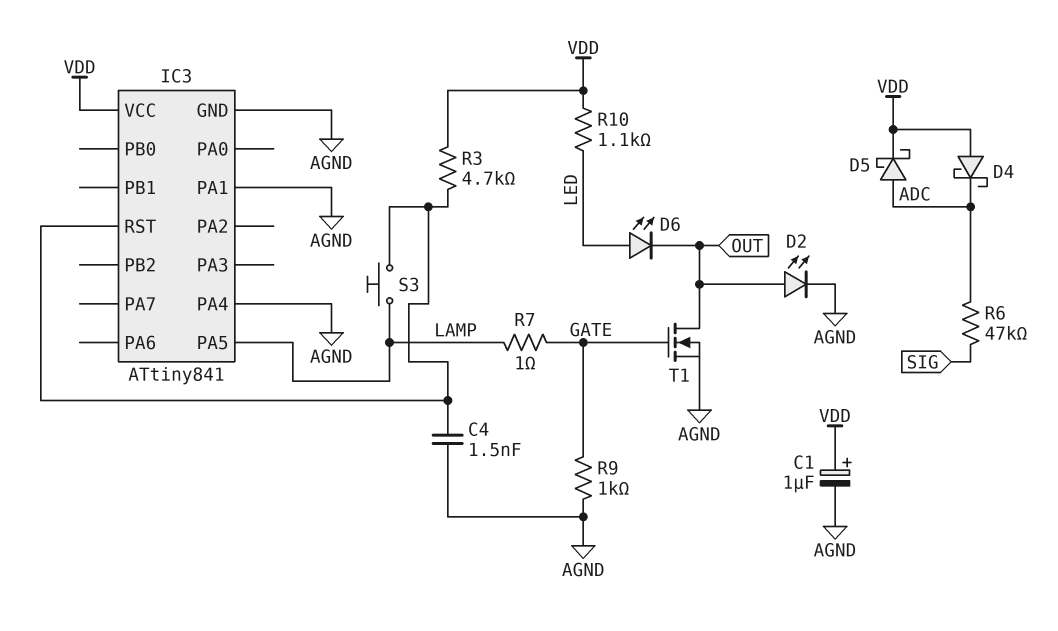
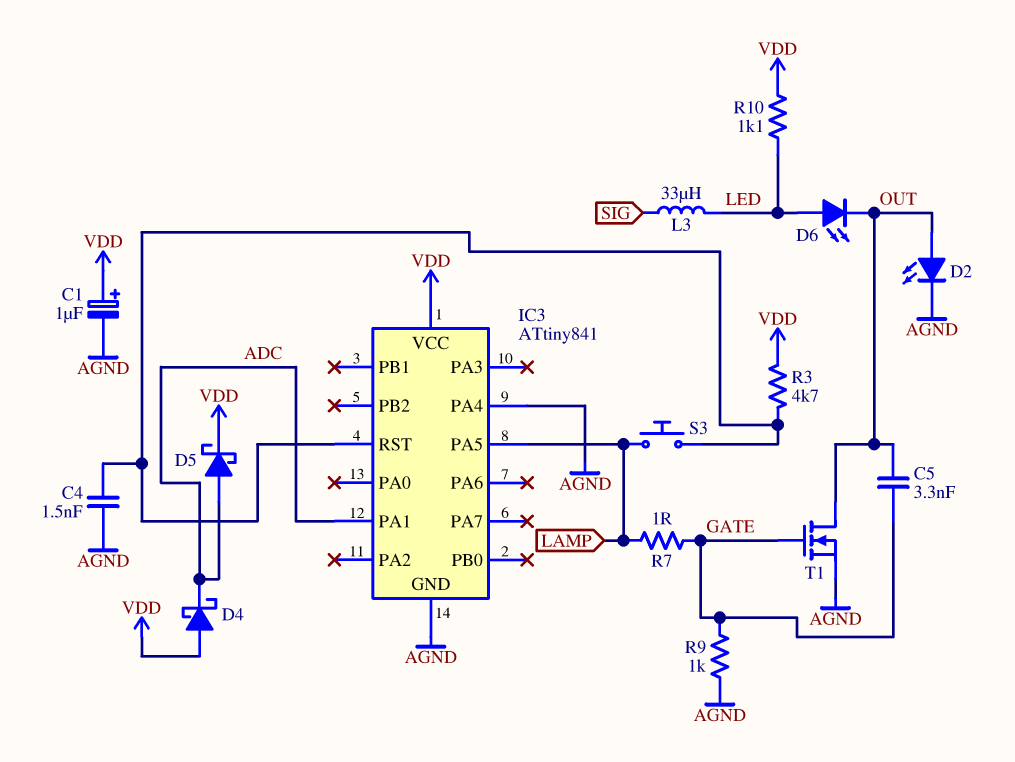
C5: none -> 3.3nF (GATE, OUT)
IC3 pin PA1: AGND -> ADC
L3: none -> 33uH (LED, SIG)
R6: 47k (ADC, SIG) -> none

